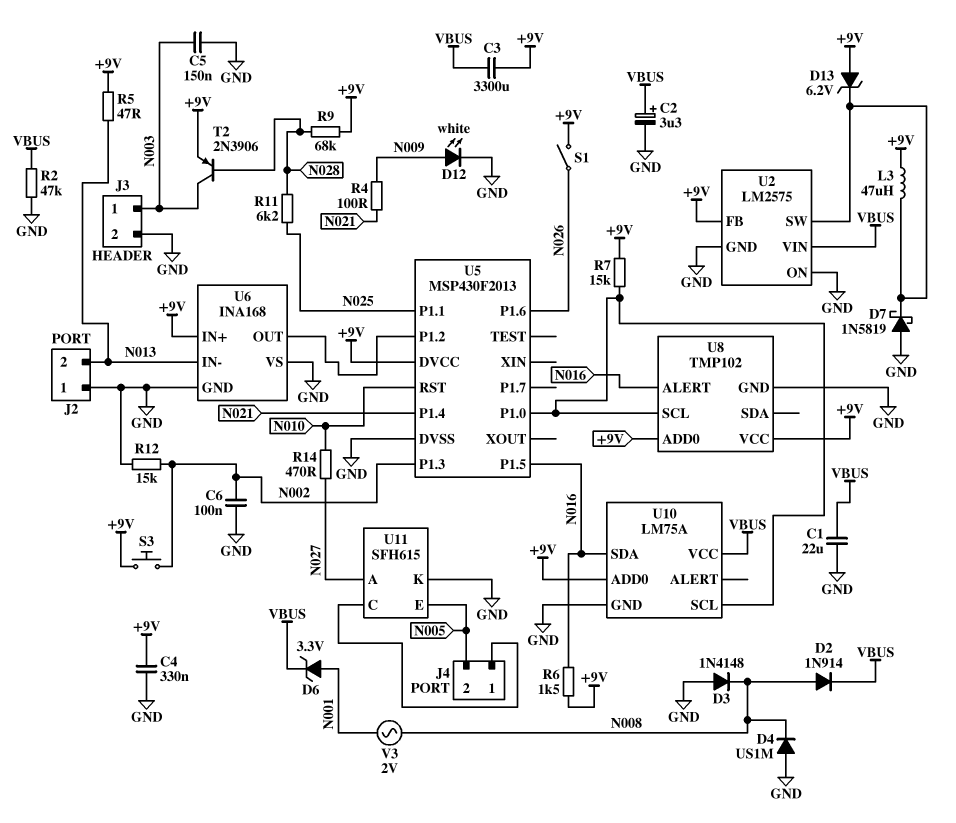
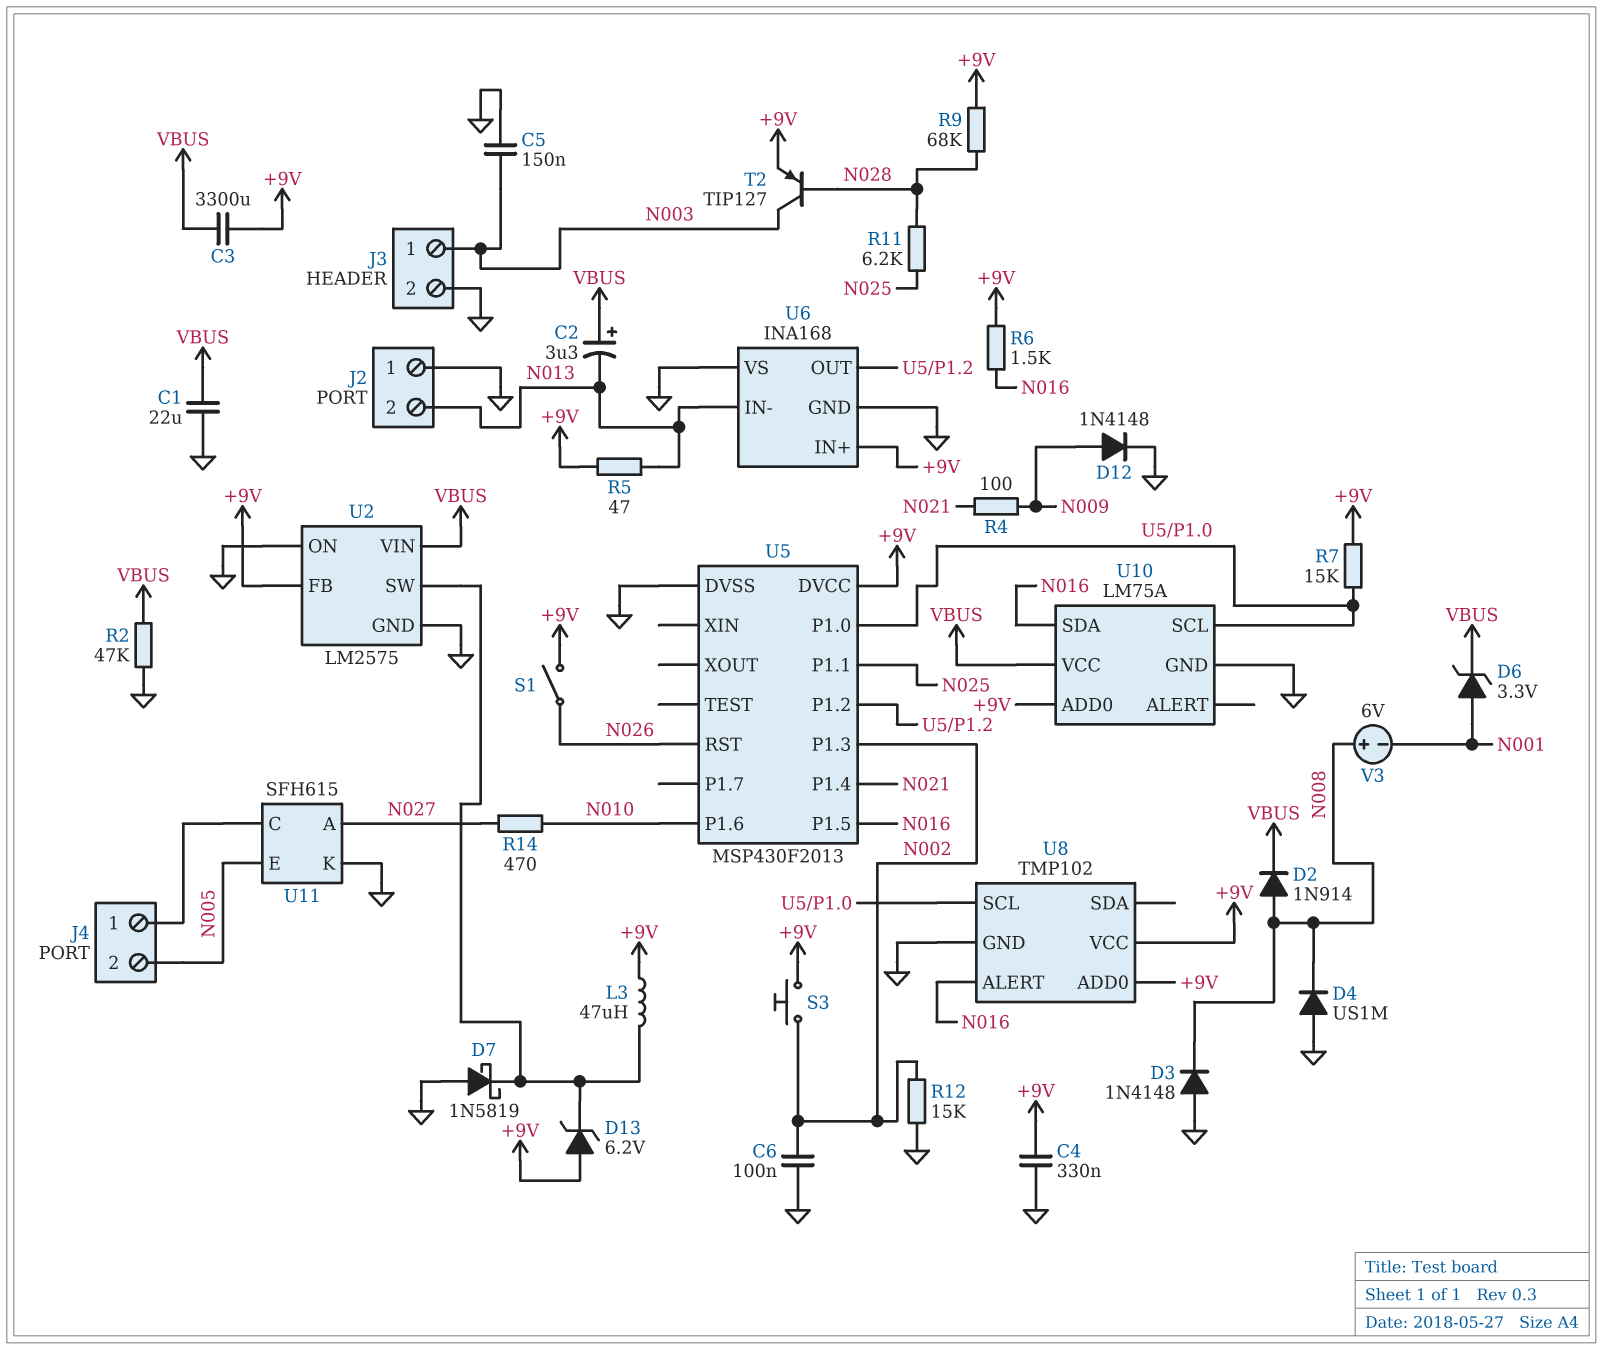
C2: 3.3uF (plus VBUS, minus GND) -> 3.3uF (plus VBUS, minus N013)
D12: LED white (A N009, K GND) -> diode 1N4148 (A N009, K GND)
T2: PNP 2N3906 (B N028, C N003, E +9V) -> PNP TIP127 (B N028, C N003, E +9V)
U5 pin P1.6: N026 -> N010
U5 pin RST: N010 -> N026
V3: AC 2V (N001, N008) -> 6V (plus N008, minus N001)

